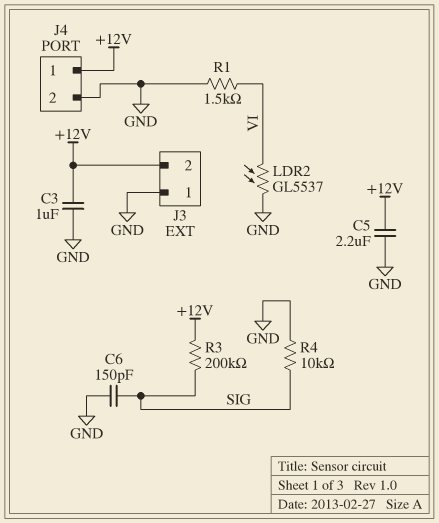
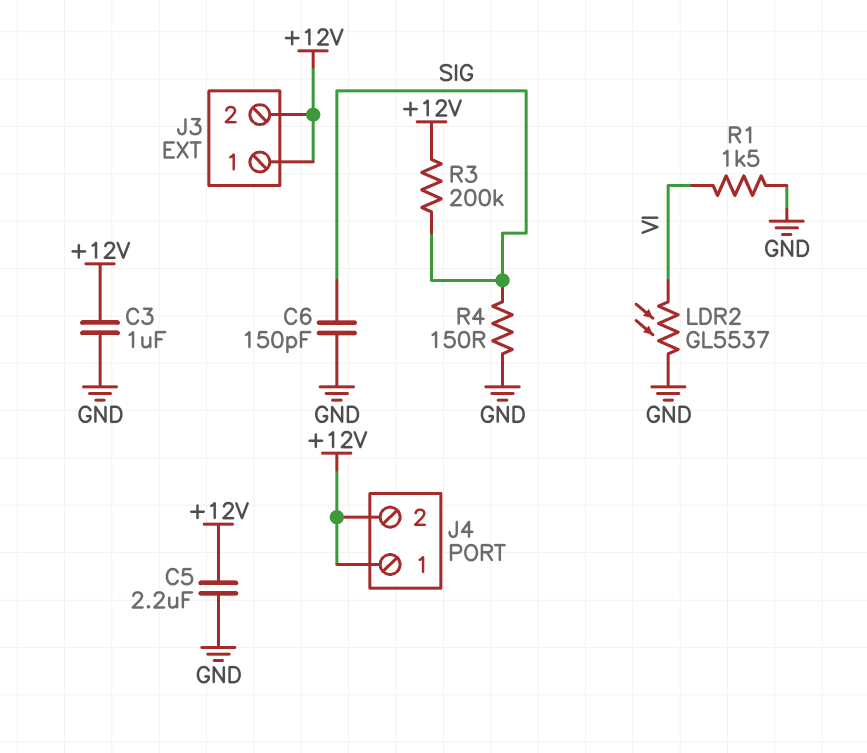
J3 pin 1: GND -> +12V
J4 pin 2: GND -> +12V
R4: 10k (GND, SIG) -> 150 (GND, SIG)

